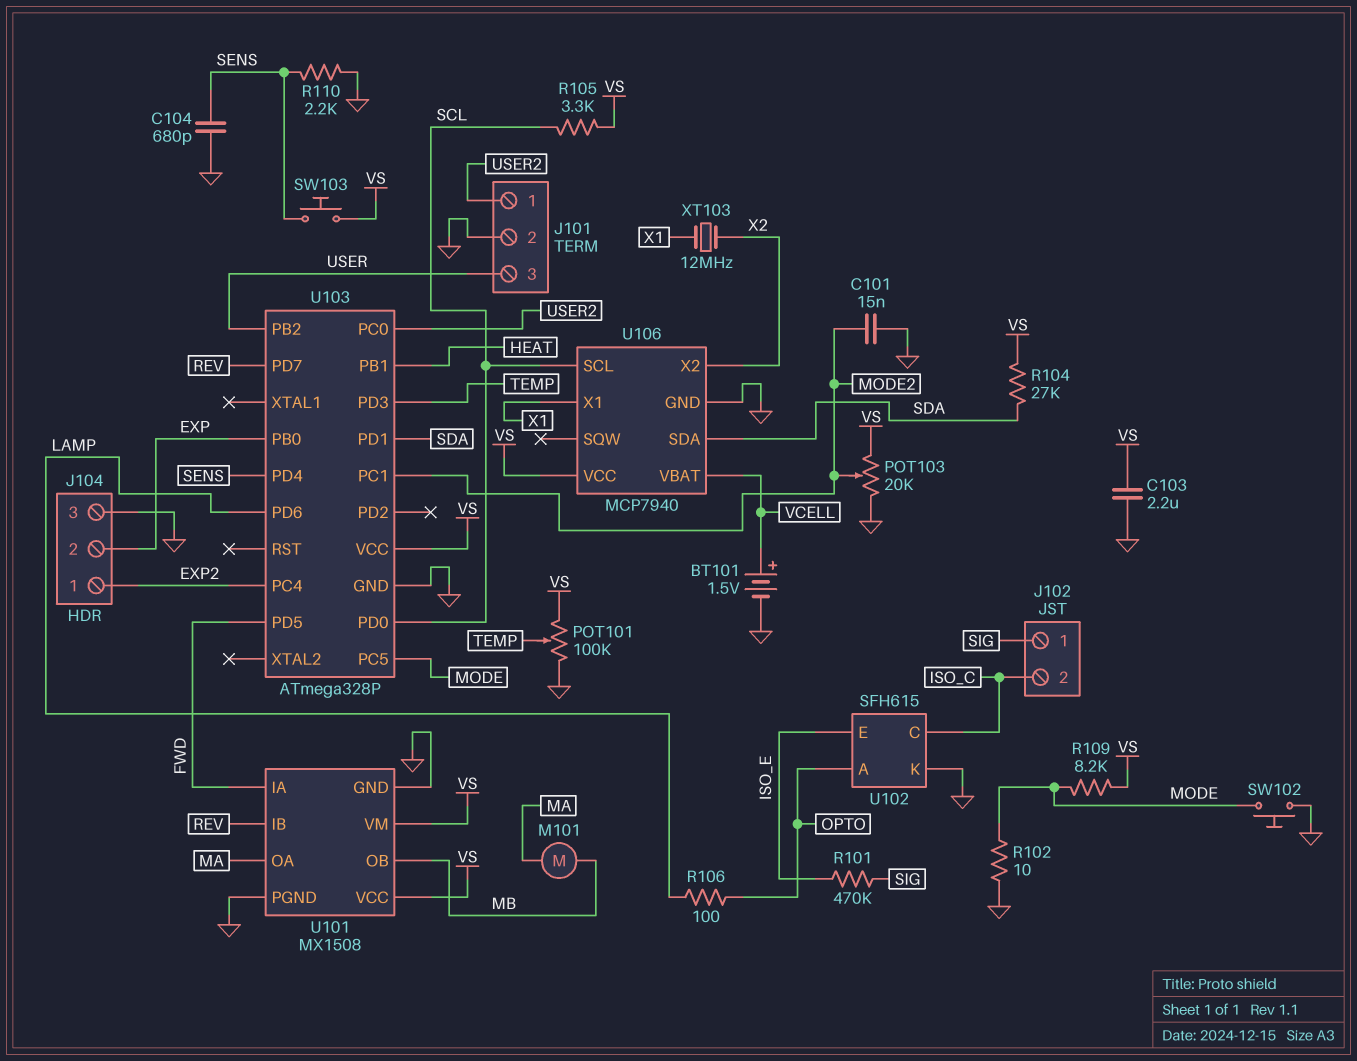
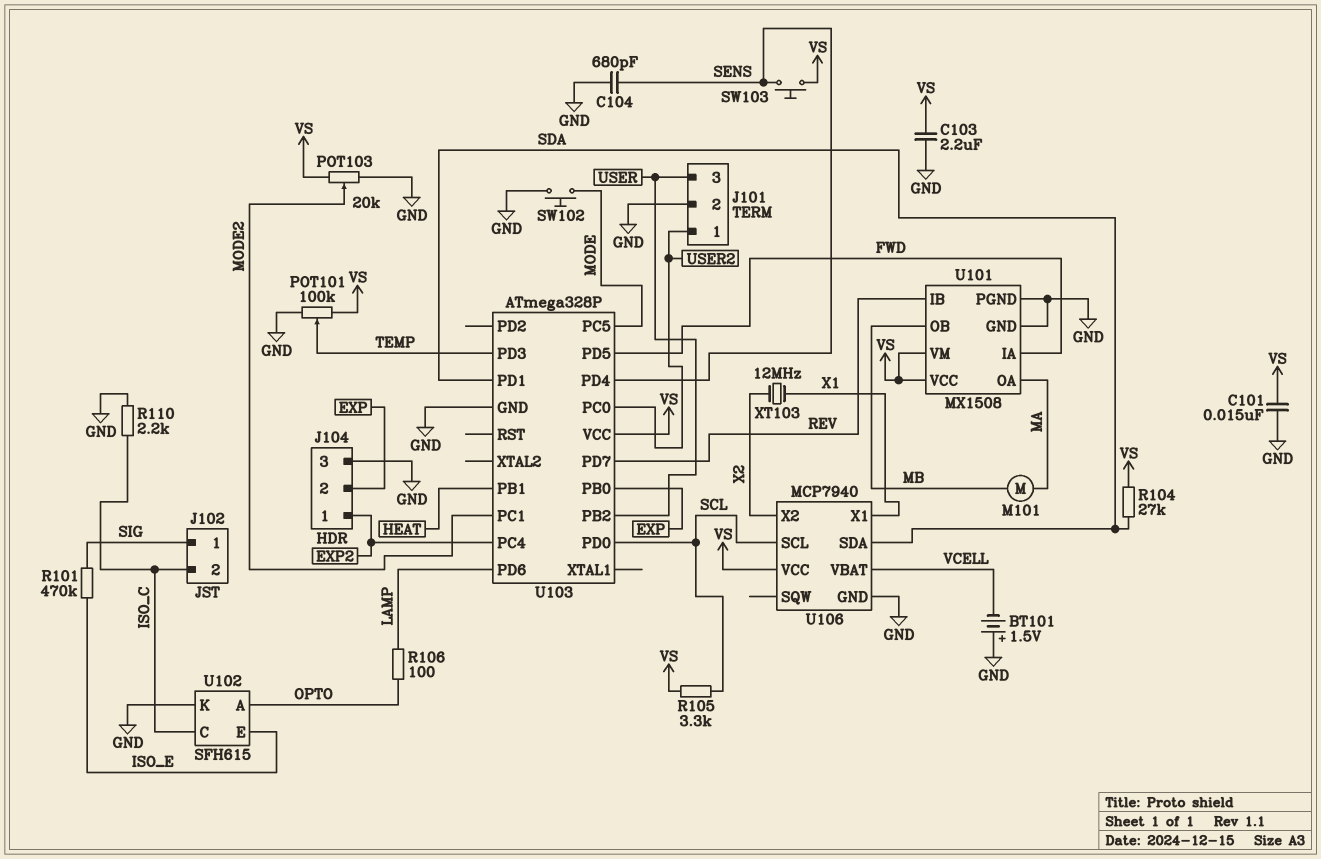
BT101: 1.5V (plus VCELL, minus GND) -> 1.5V (plus GND, minus VCELL)
C101: 15nF (GND, MODE2) -> 15nF (GND, VS)
R102: 10 (GND, MODE) -> none
R109: 8.2k (MODE, VS) -> none
R110: 2.2k (GND, SENS) -> 2.2k (GND, ISO_C)

